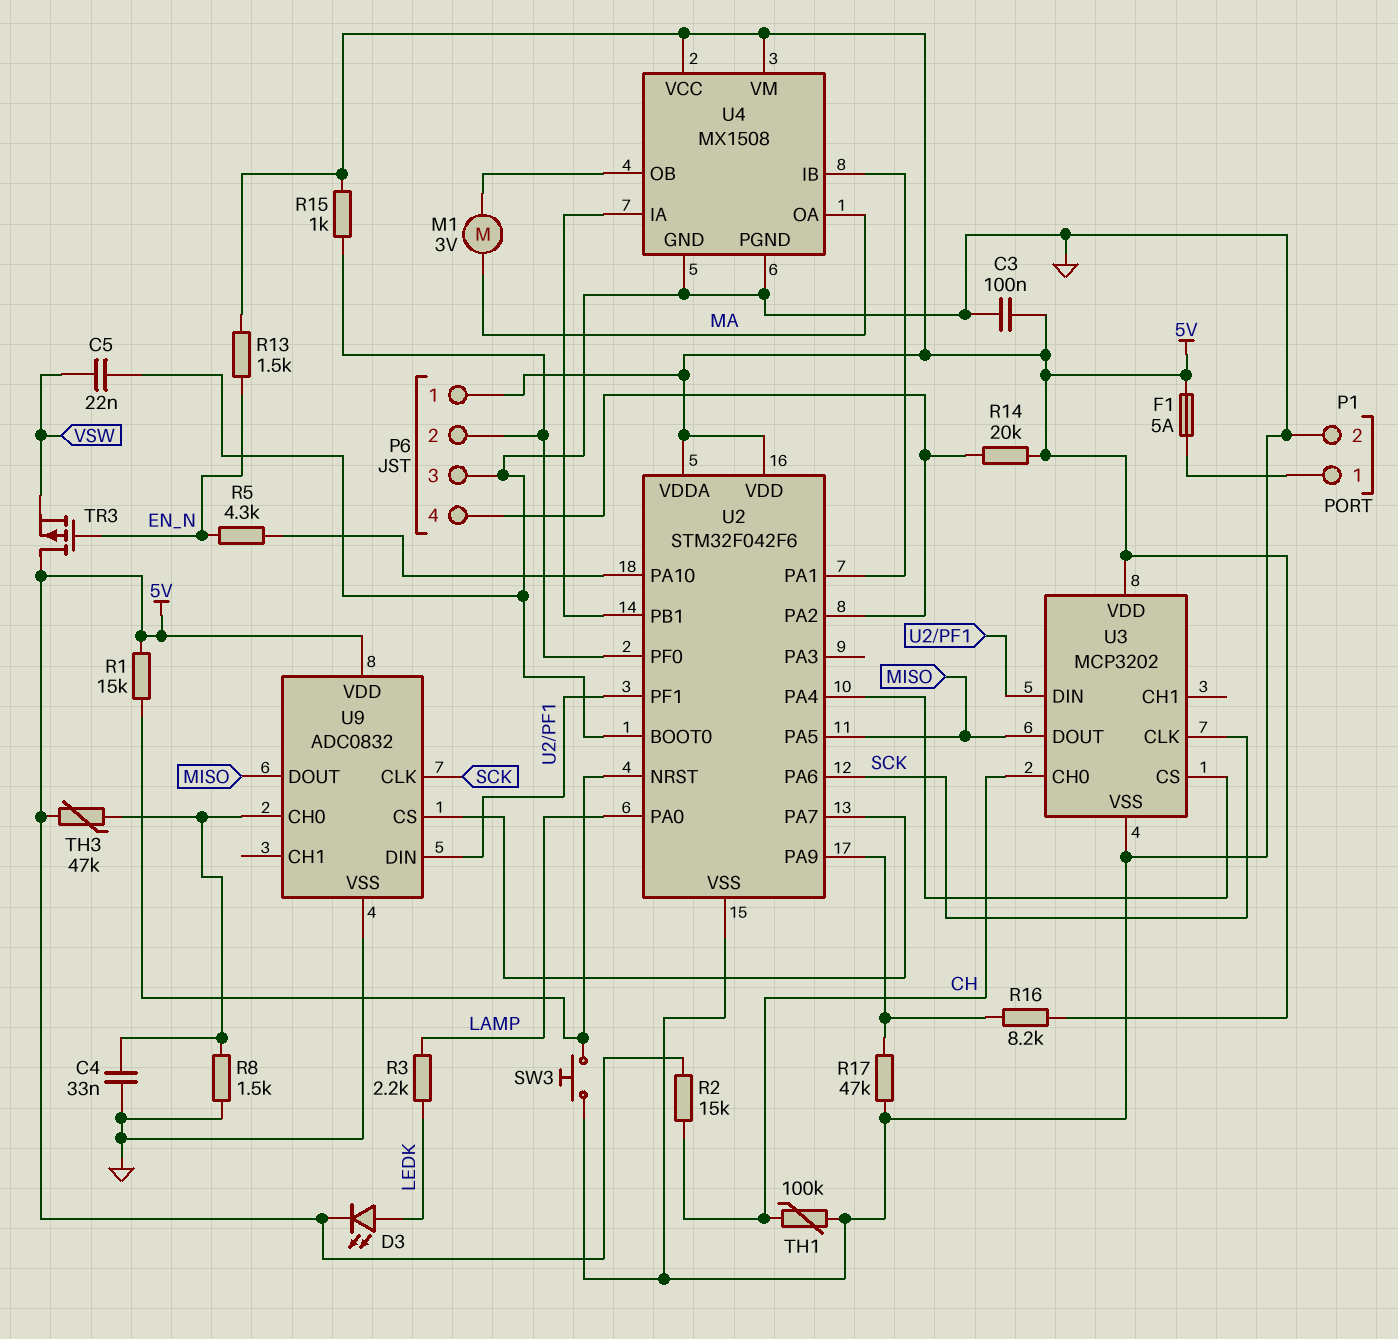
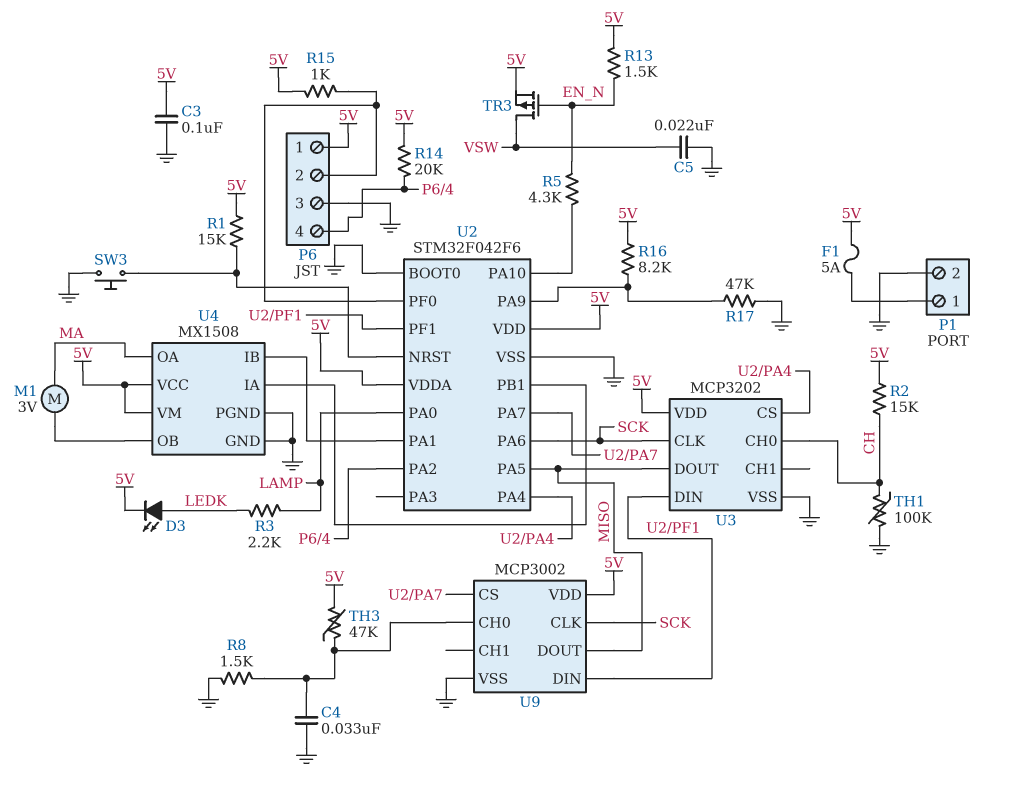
TR3: PMOS (G EN_N, D 5V, S VSW) -> PMOS (G EN_N, D VSW, S 5V)
U9: ADC0832 -> MCP3002

